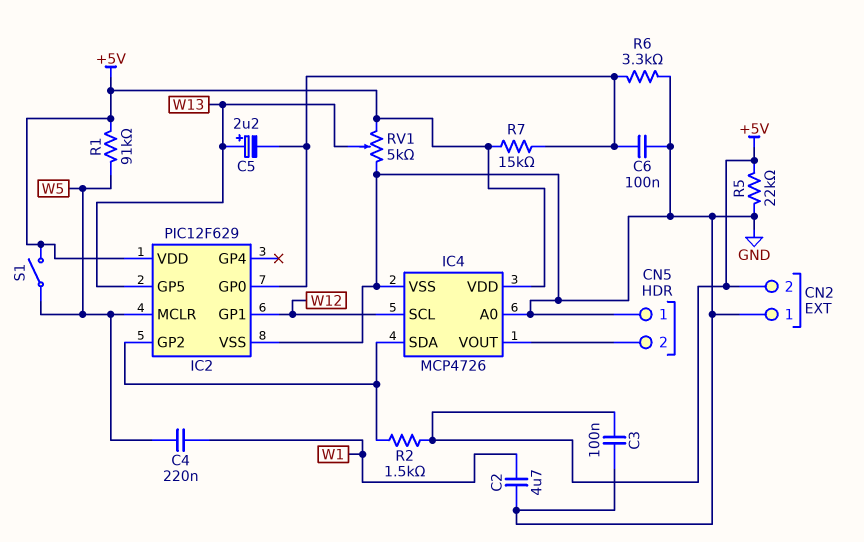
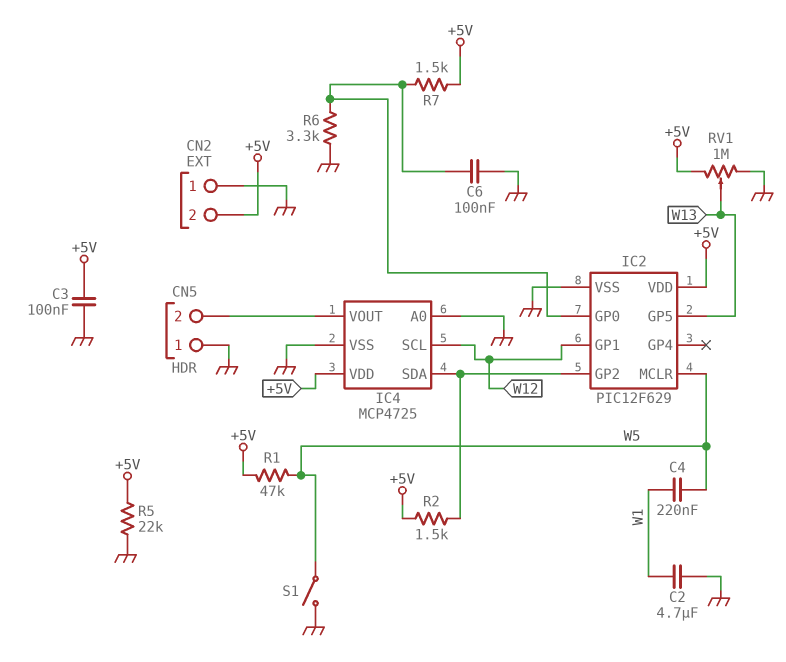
C5: 2.2uF (plus W13, minus IC2/GP0) -> none
IC4: MCP4726 -> MCP4725
R1: 91k (+5V, W5) -> 47k (+5V, W5)
R7: 15k (+5V, IC2/GP0) -> 1.5k (+5V, IC2/GP0)
RV1: 5k (+5V, GND, wiper W13) -> 1M (+5V, GND, wiper W13)
S1: switch (+5V, W5) -> switch (GND, W5)

